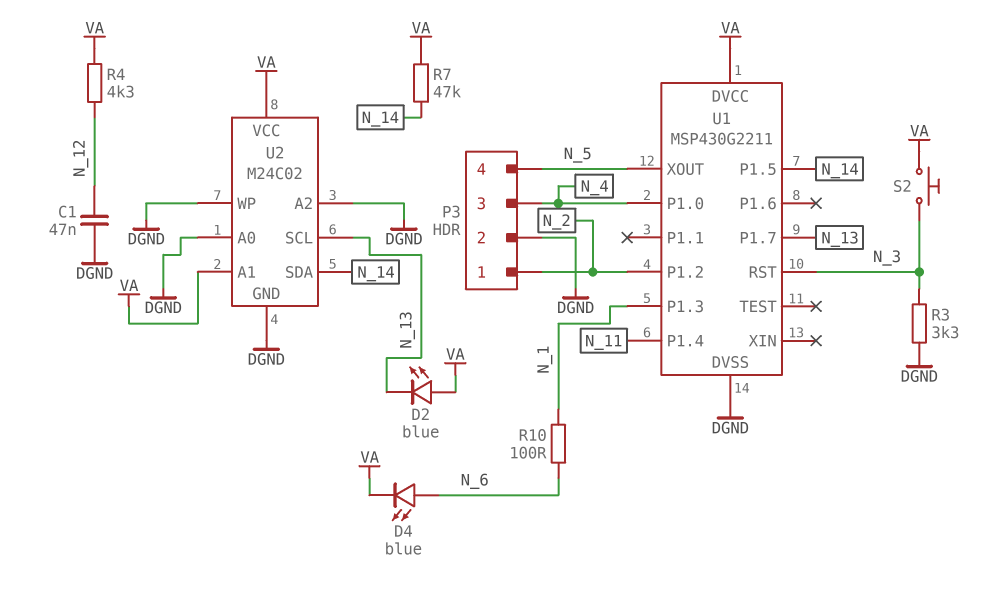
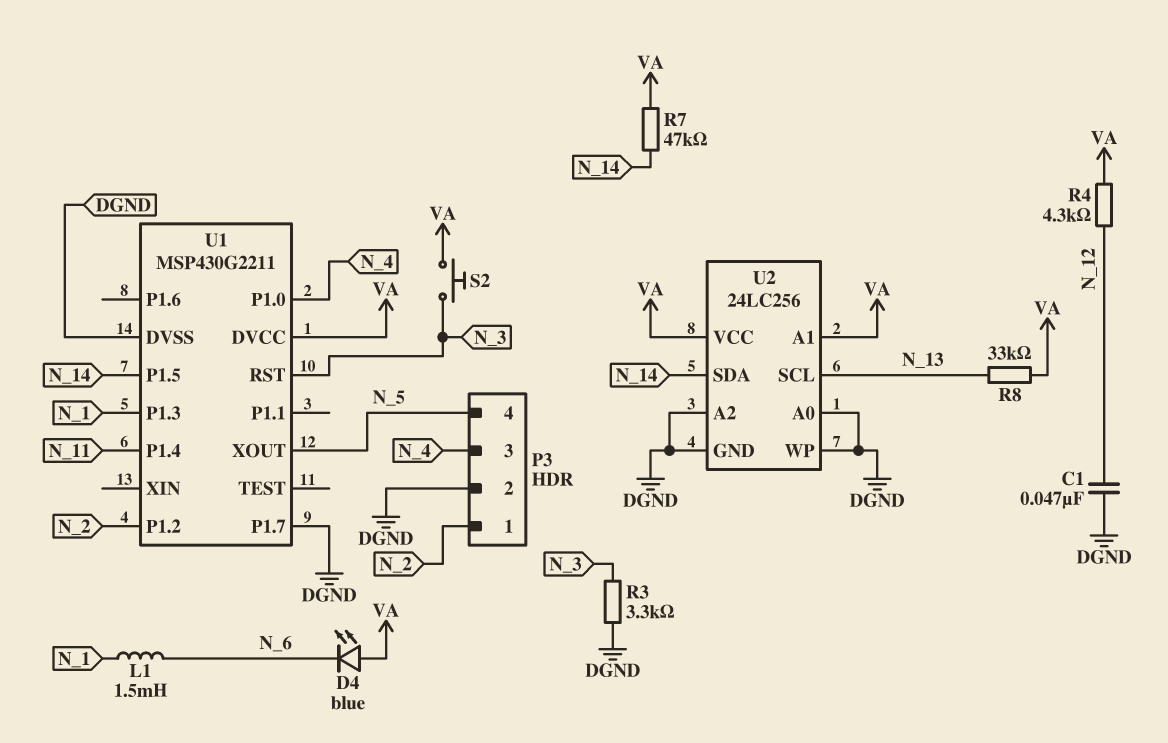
D2: LED blue (A VA, K N_13) -> none
D4: LED blue (A N_6, K VA) -> LED blue (A VA, K N_6)
L1: none -> 1.5mH (N_1, N_6)
R8: none -> 33k (N_13, VA)
R10: 100 (N_1, N_6) -> none
U1 pin P1.7: N_13 -> DGND
U2: M24C02 -> 24LC256

